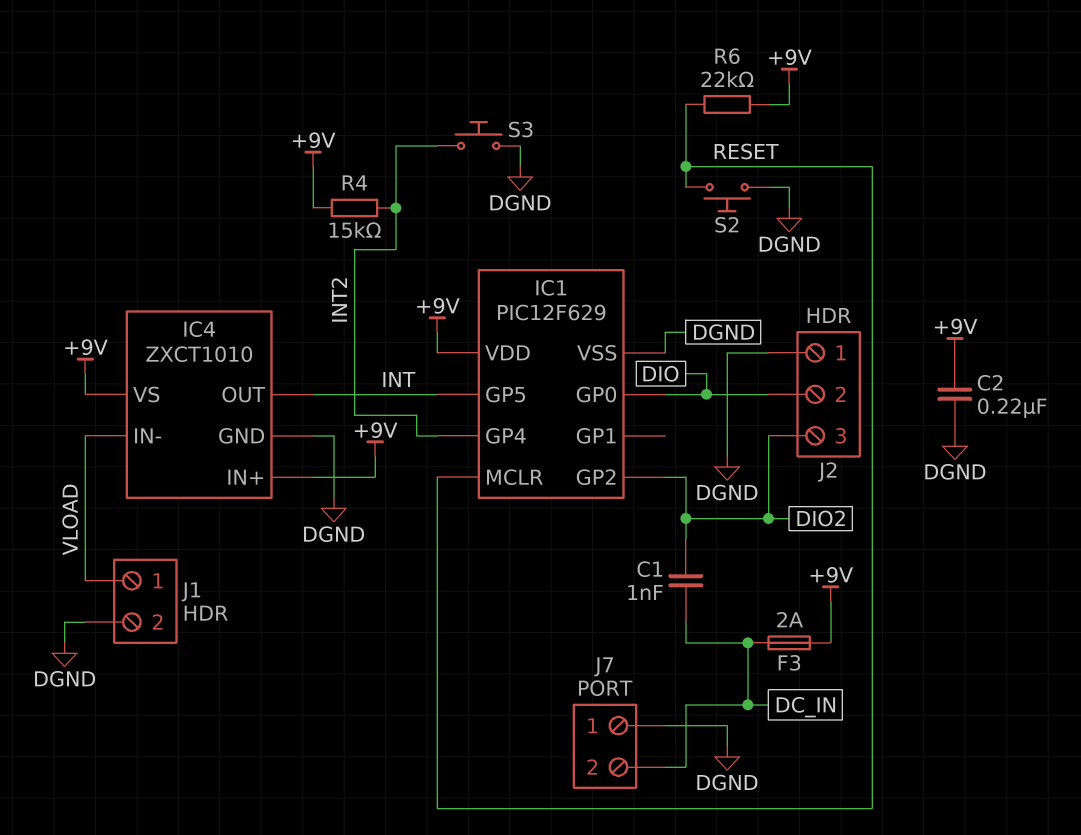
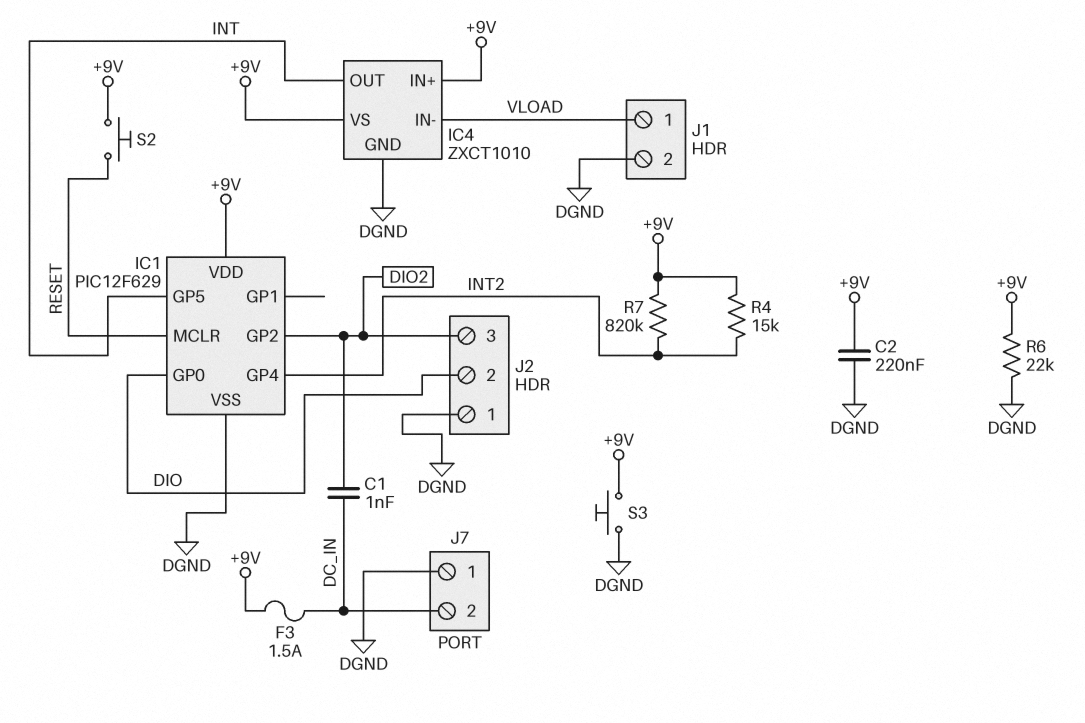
F3: 2A (+9V, DC_IN) -> 1.5A (+9V, DC_IN)
R6: 22k (+9V, RESET) -> 22k (+9V, DGND)
R7: none -> 820k (+9V, INT2)
S2: button (DGND, RESET) -> button (+9V, RESET)
S3: button (DGND, INT2) -> button (+9V, DGND)

